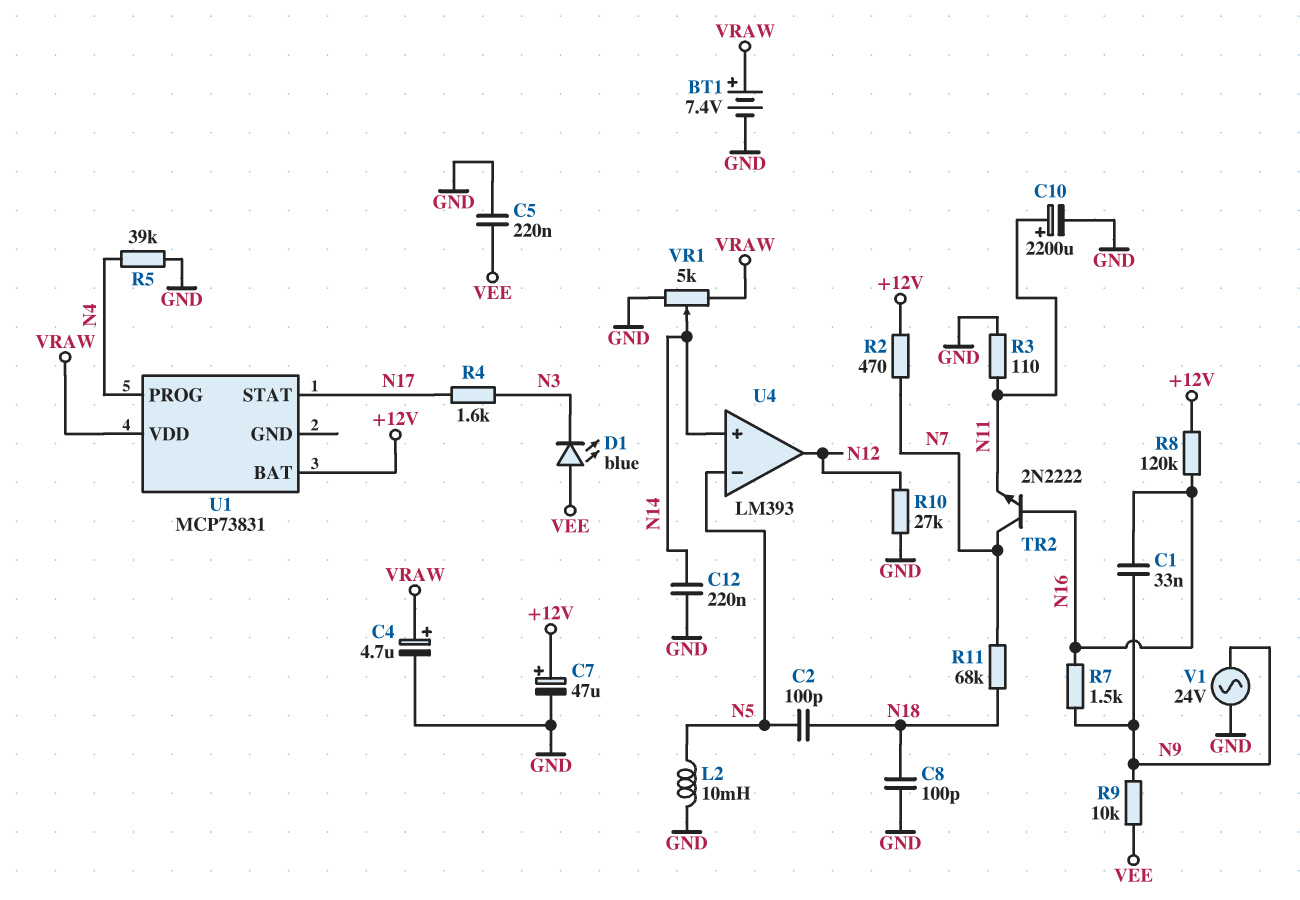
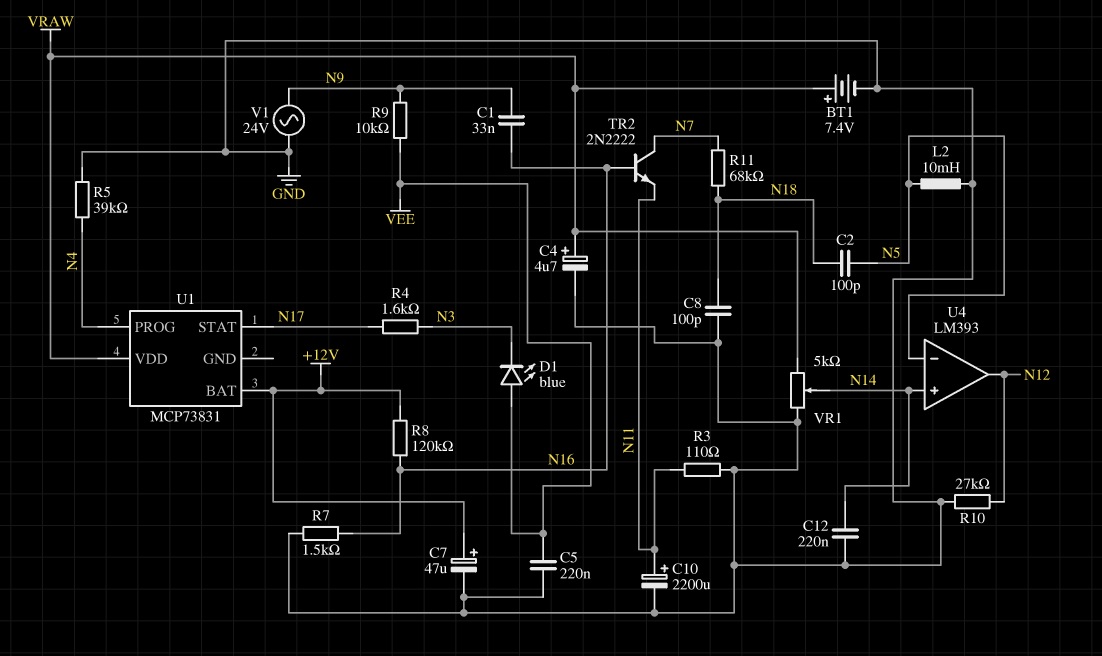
R2: 470 (+12V, N7) -> none
R7: 1.5k (N9, N16) -> 1.5k (GND, N16)

